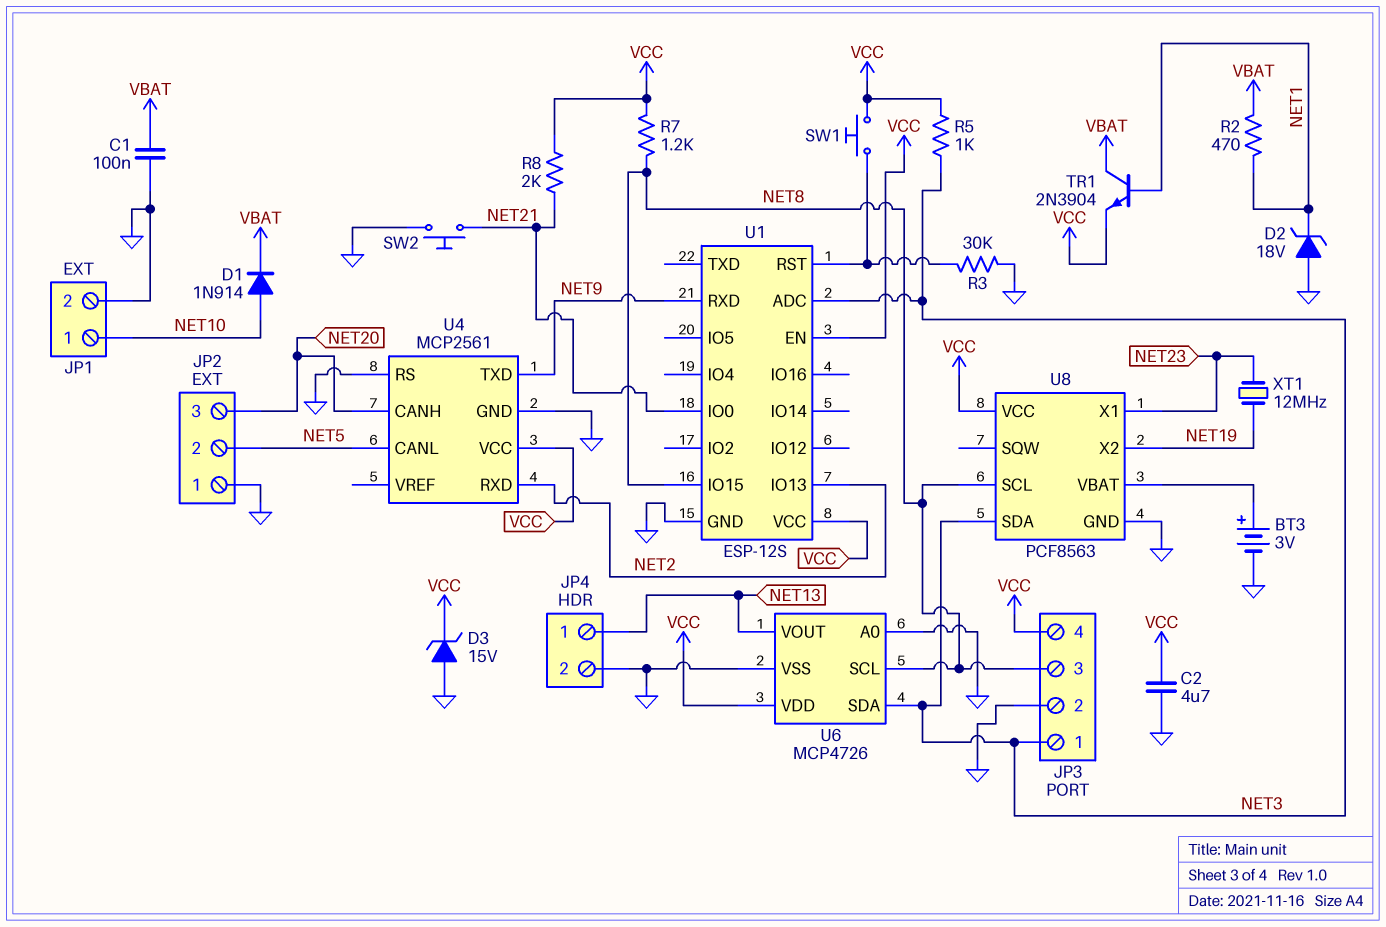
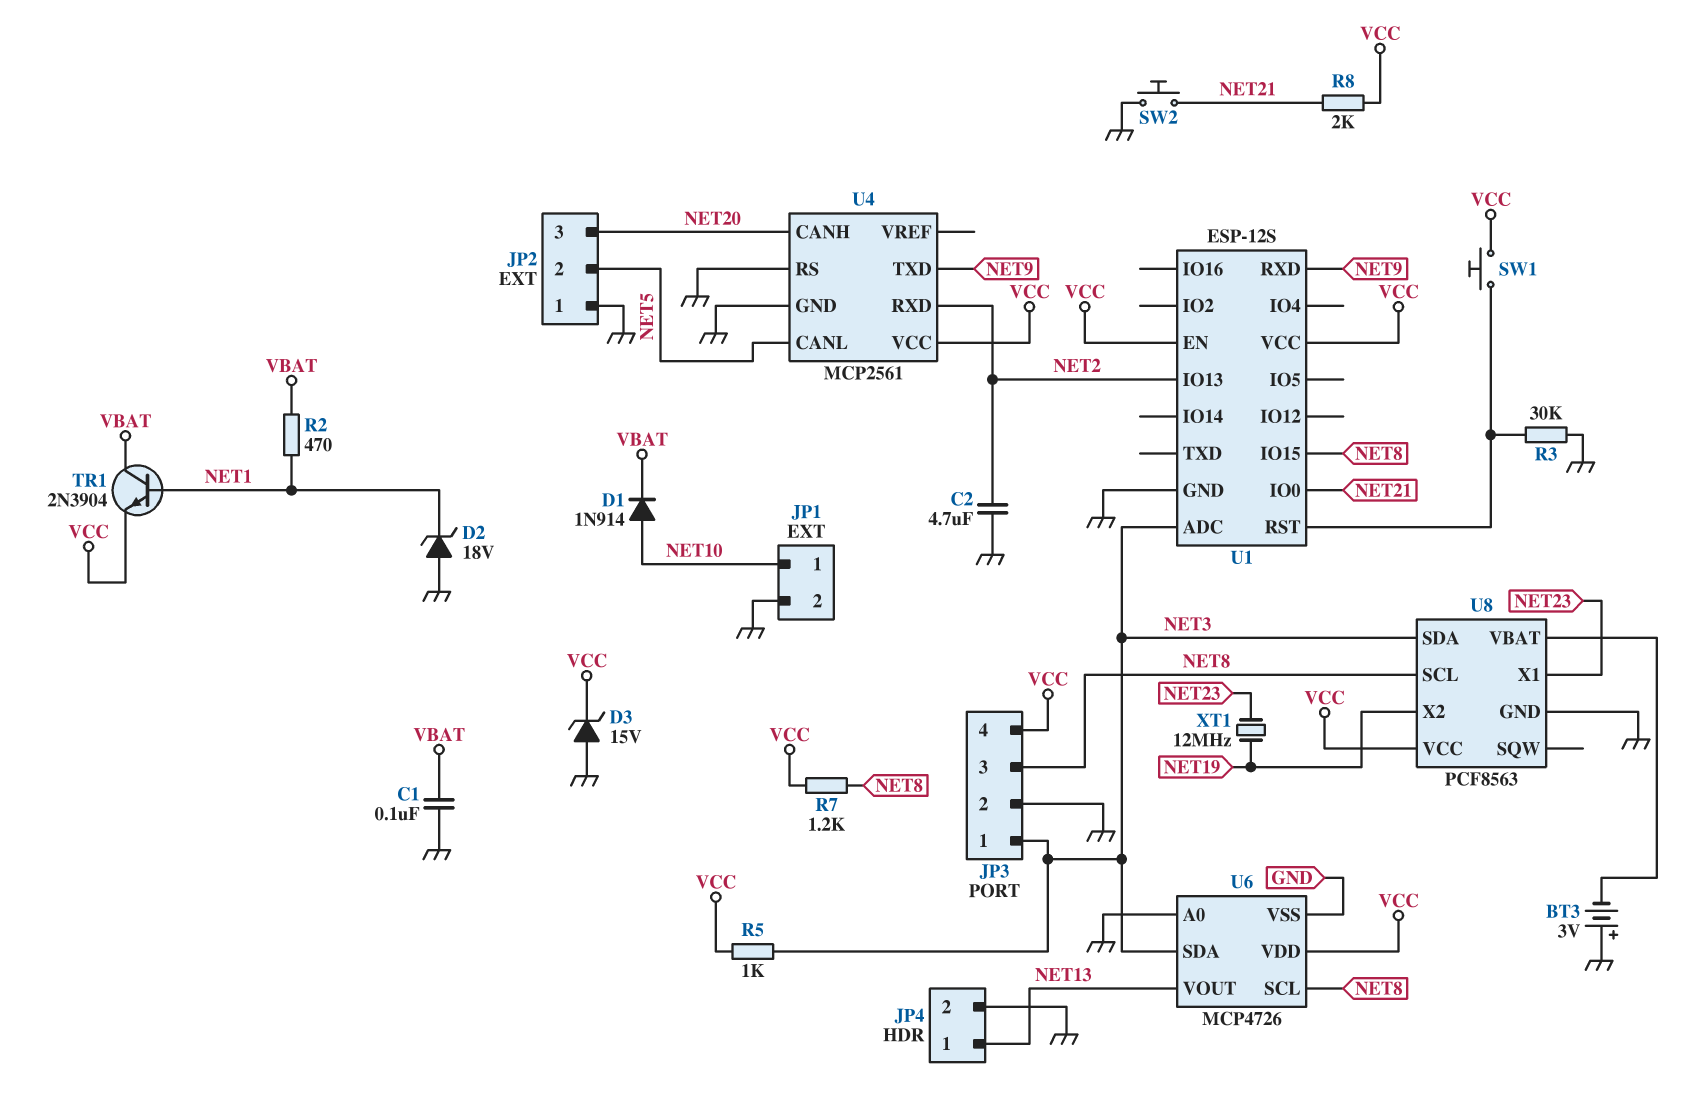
BT3: 3V (plus U8/VBAT, minus GND) -> 3V (plus GND, minus U8/VBAT)
C2: 4.7uF (GND, VCC) -> 4.7uF (GND, NET2)

